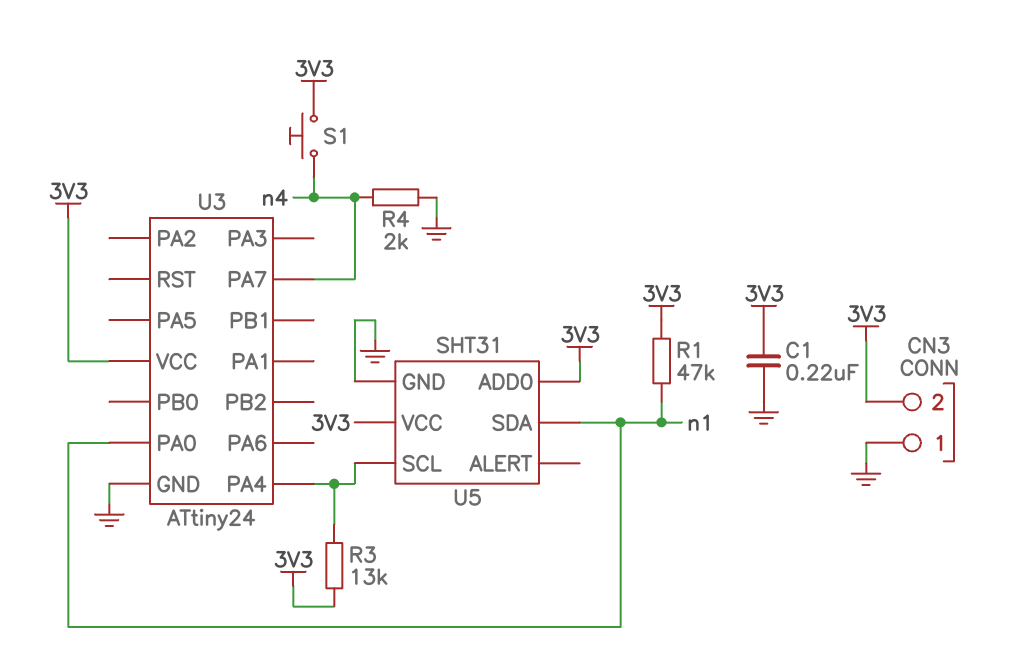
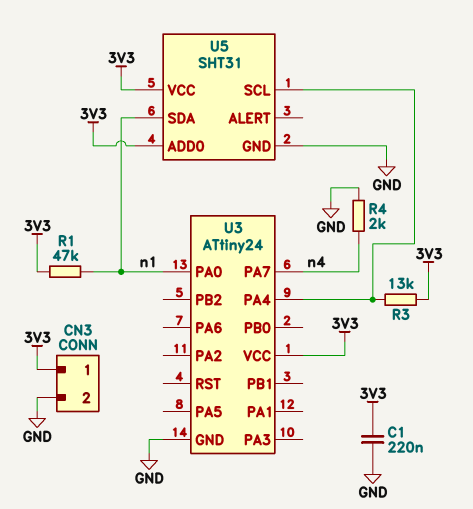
CN3 pin 1: GND -> 3V3
CN3 pin 2: 3V3 -> GND
S1: button (3V3, n4) -> none

